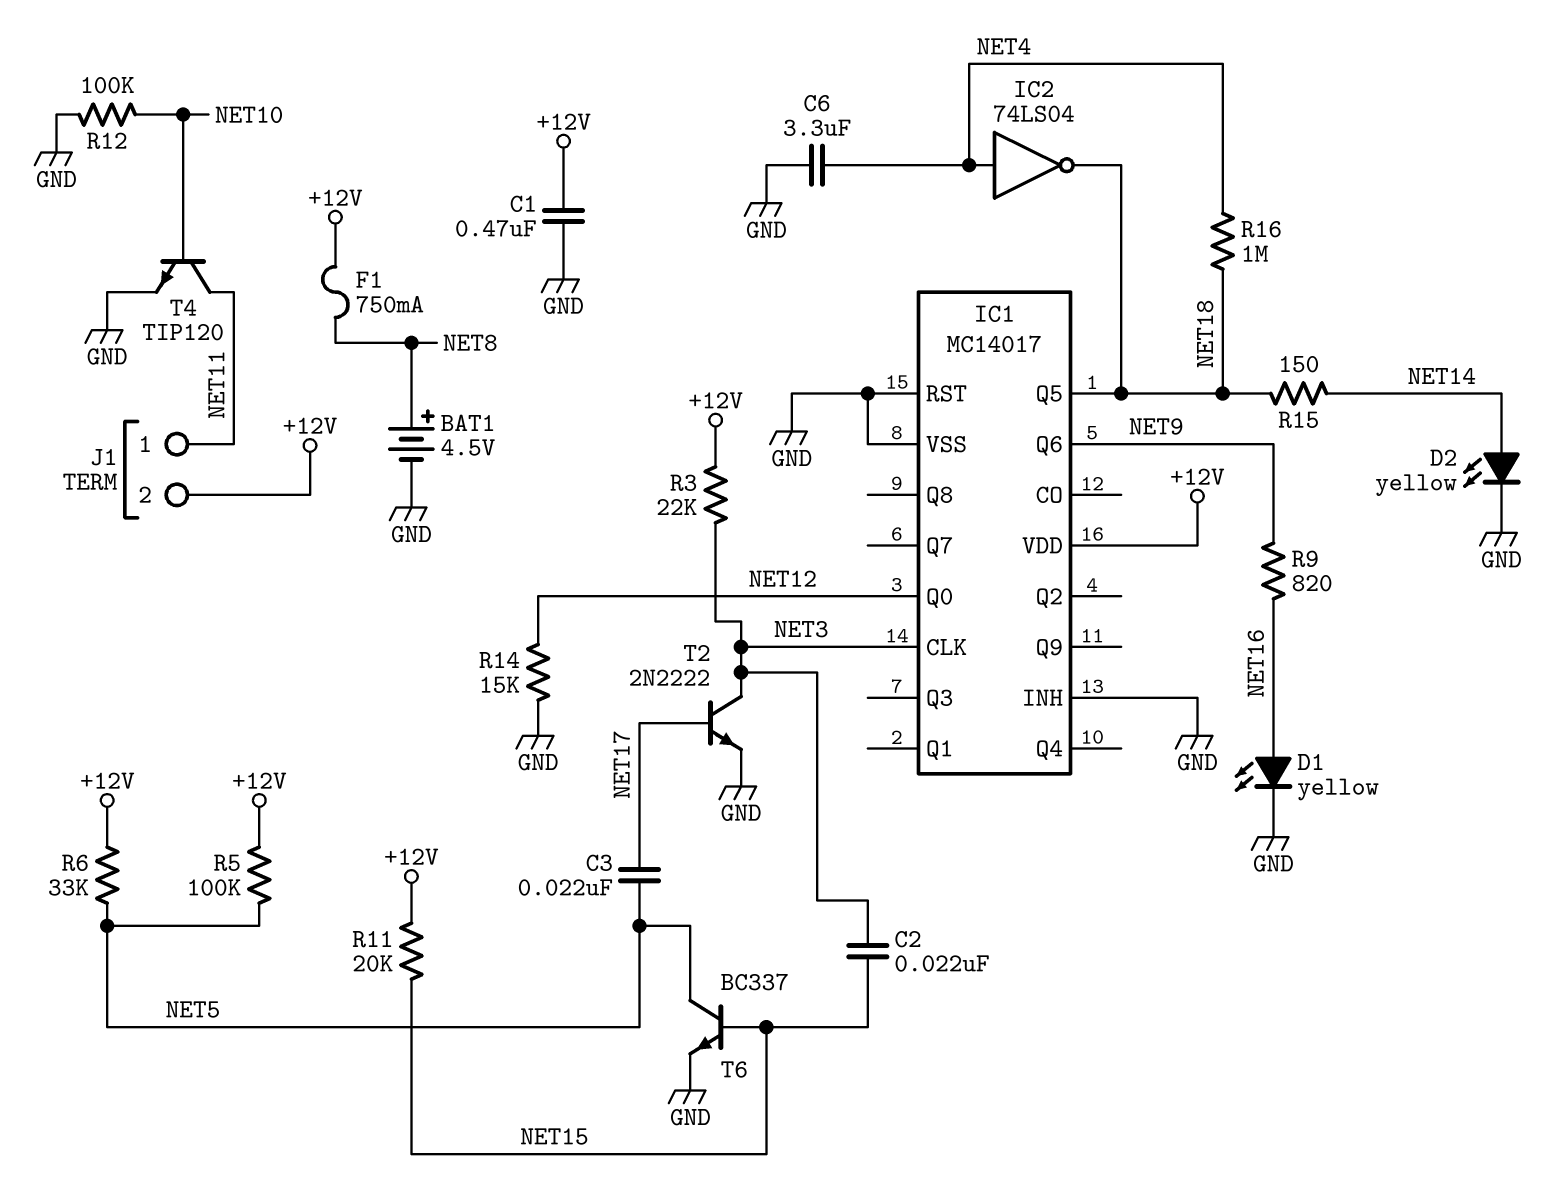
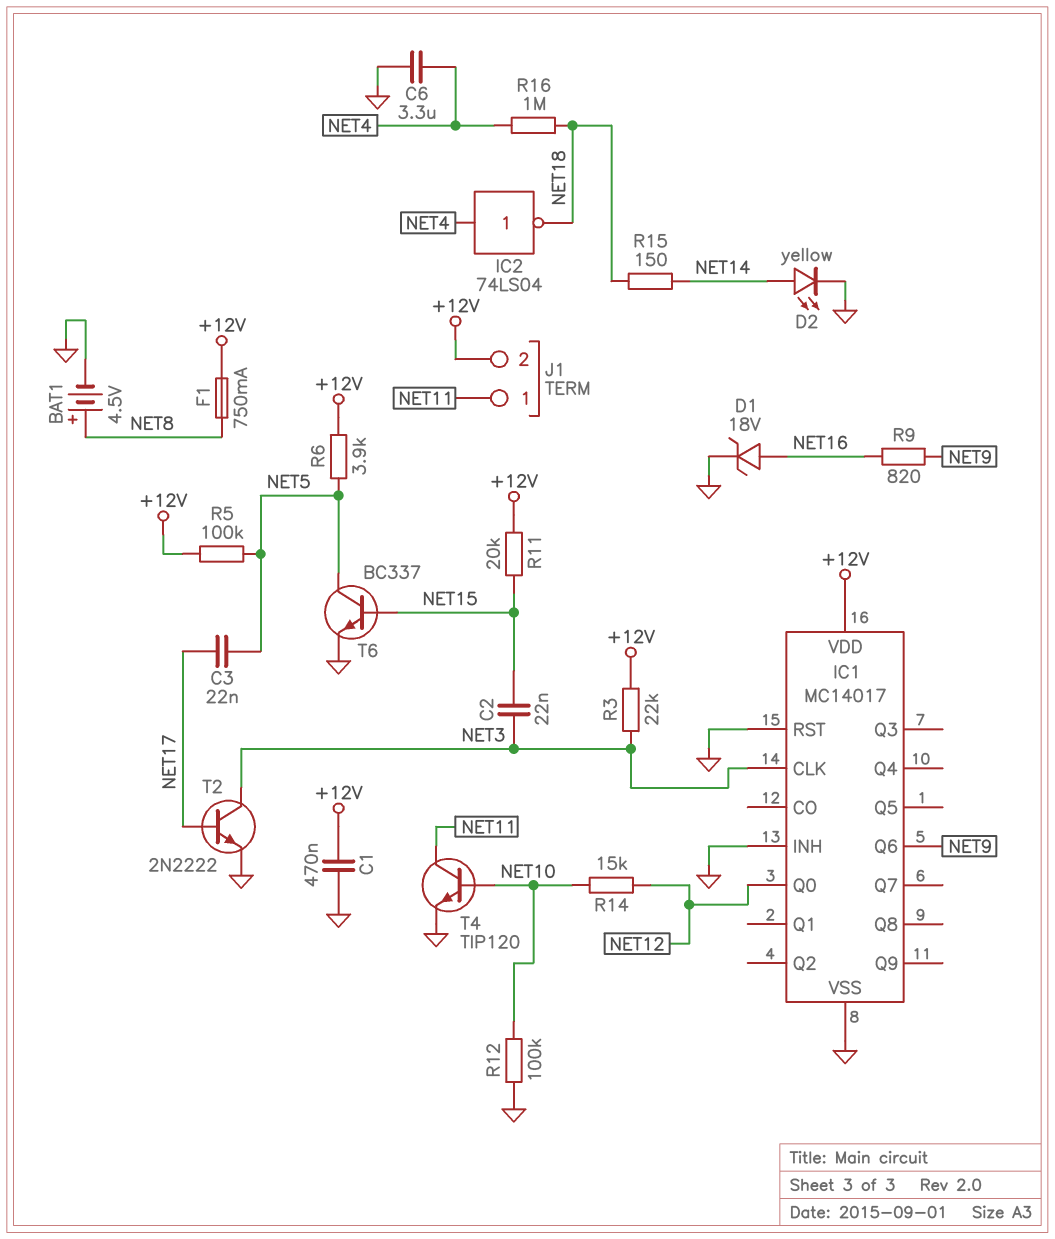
D1: LED yellow (A NET16, K GND) -> zener 18V (A NET16, K GND)
IC1 pin Q5: NET18 -> none
R6: 33k (+12V, NET5) -> 3.9k (+12V, NET5)
R14: 15k (GND, NET12) -> 15k (NET10, NET12)

